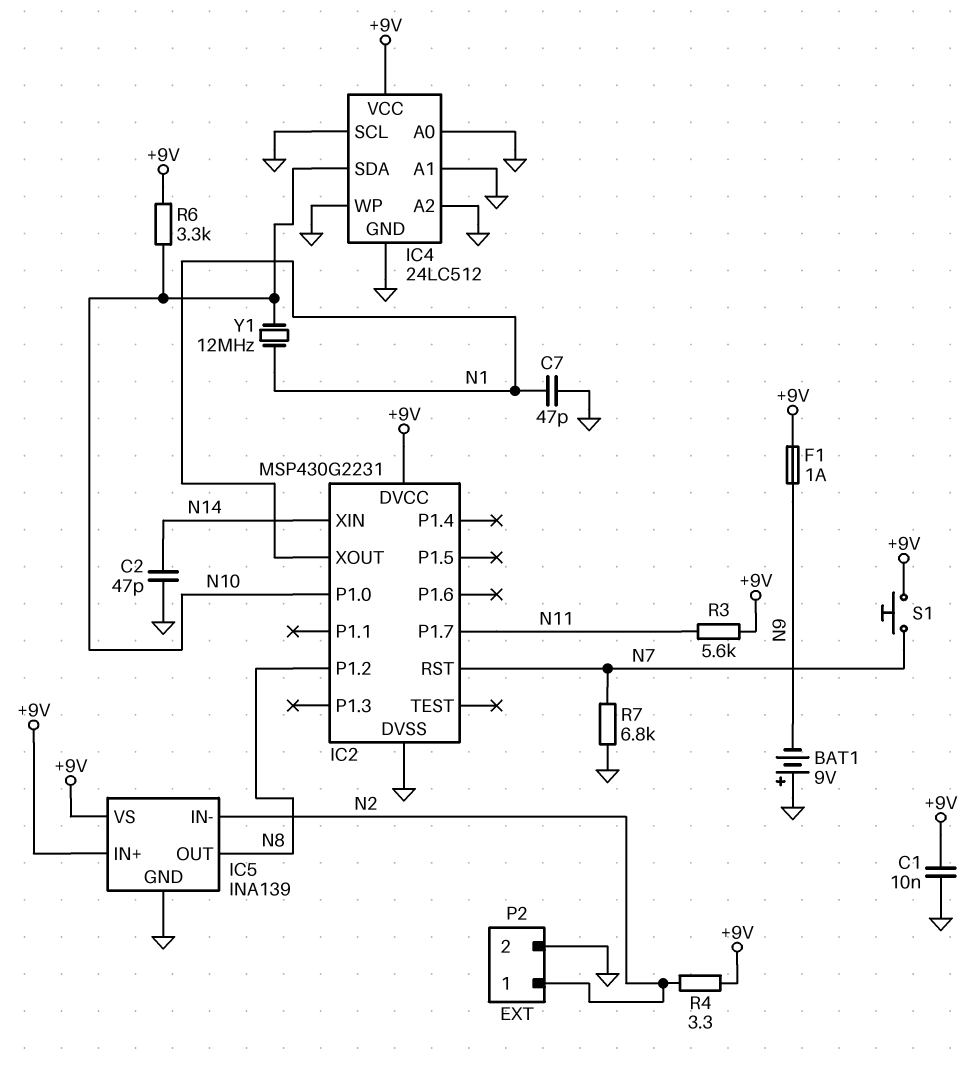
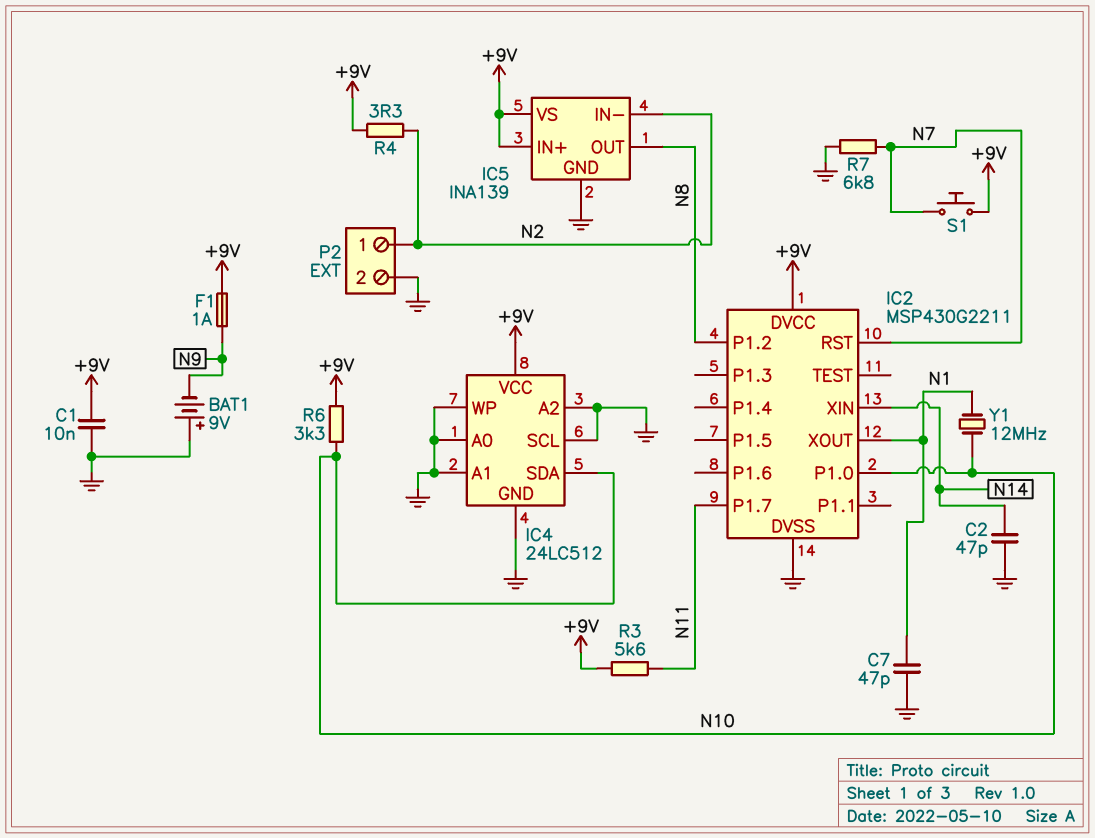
IC2: MSP430G2231 -> MSP430G2211

